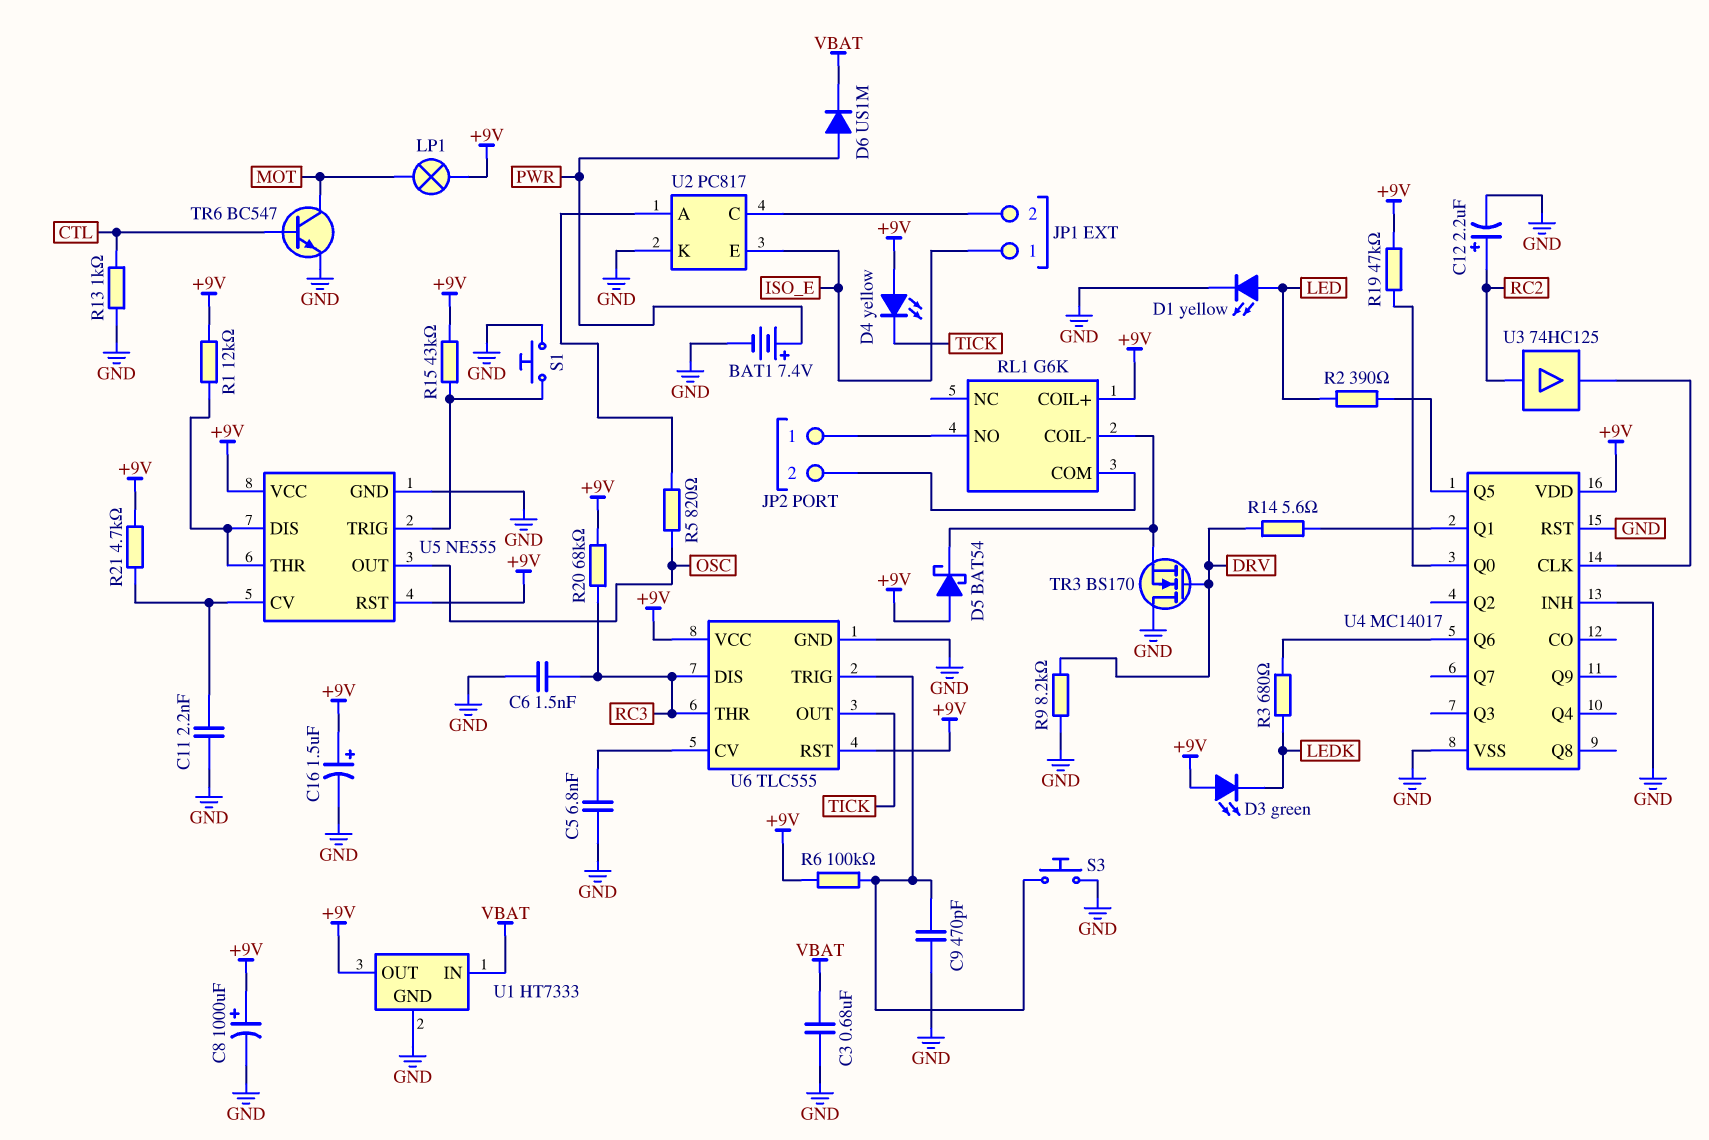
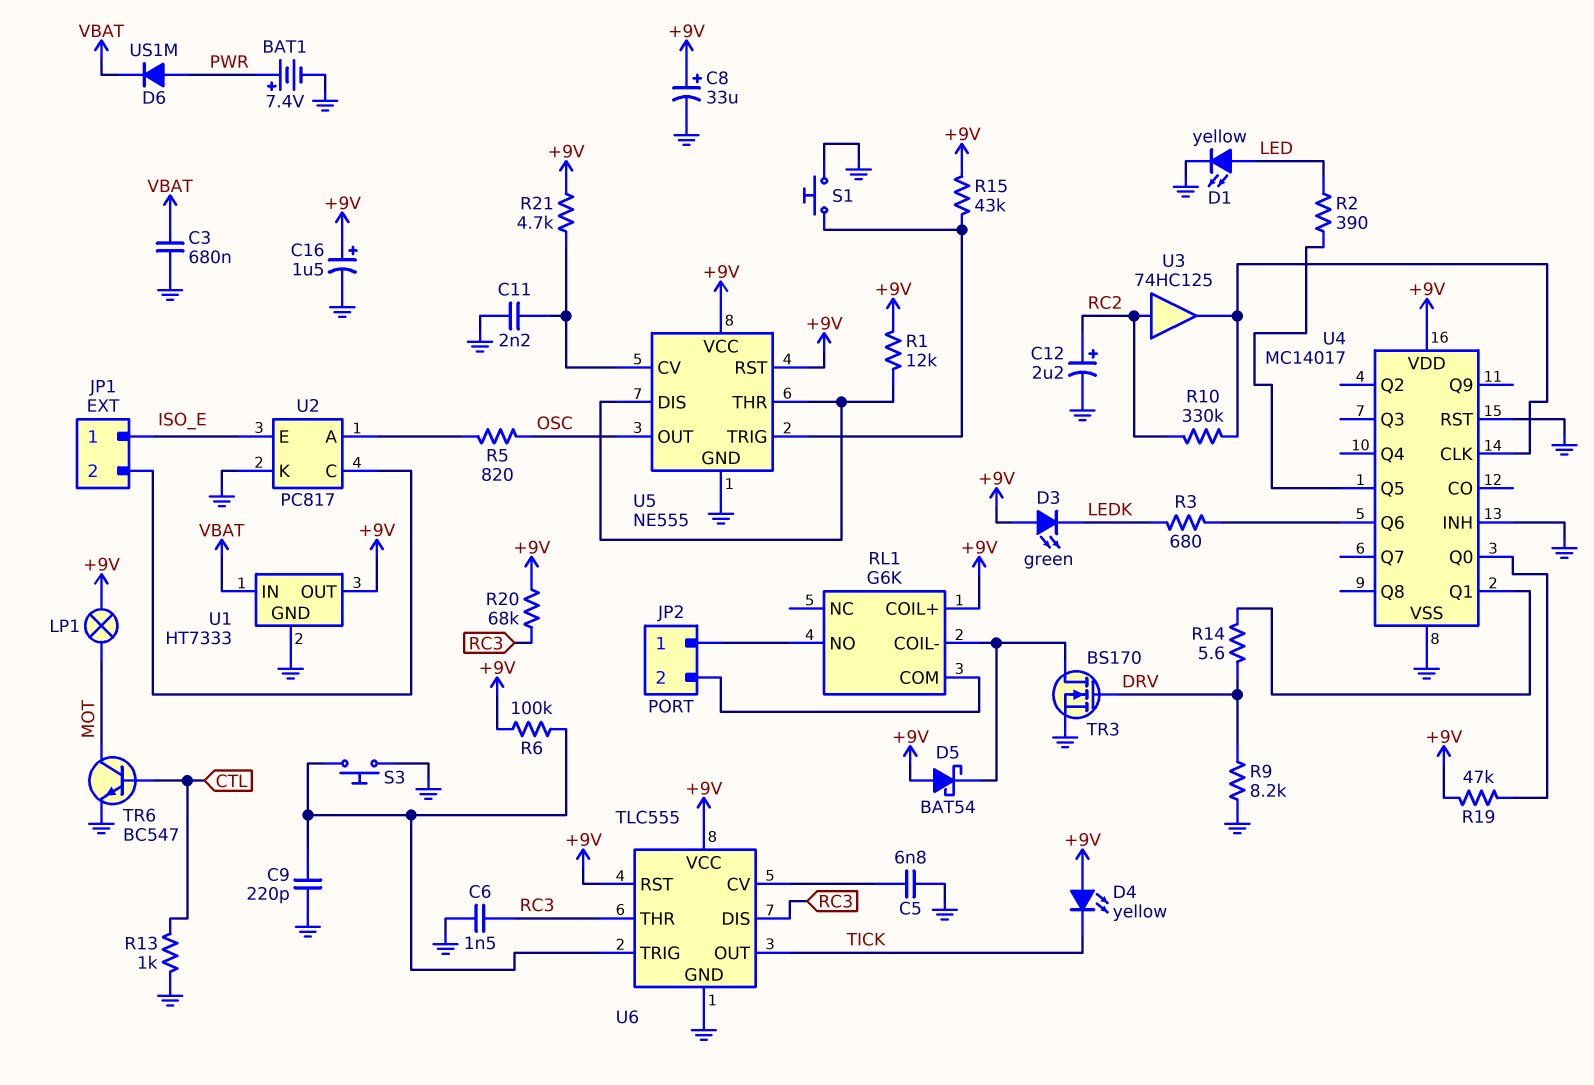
C8: 1000uF (plus +9V, minus GND) -> 33uF (plus +9V, minus GND)
C9: 470pF (GND, U6/TRIG) -> 220pF (GND, U6/TRIG)
R10: none -> 330k (RC2, U4/CLK)
TR3: NMOS BS170 (G DRV, D GND, S RL1/COIL-) -> NMOS BS170 (G DRV, D RL1/COIL-, S GND)

